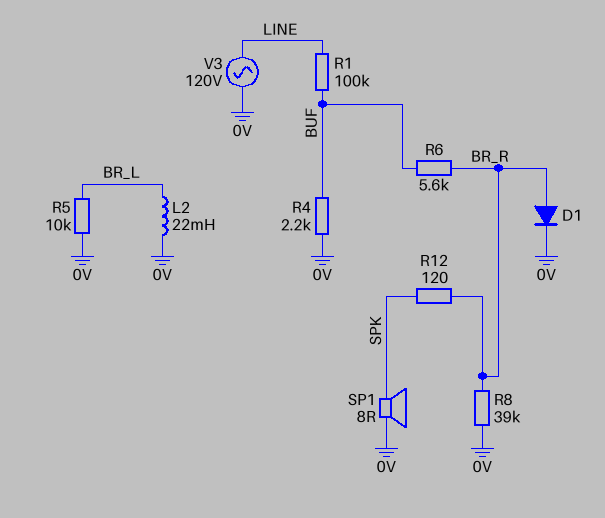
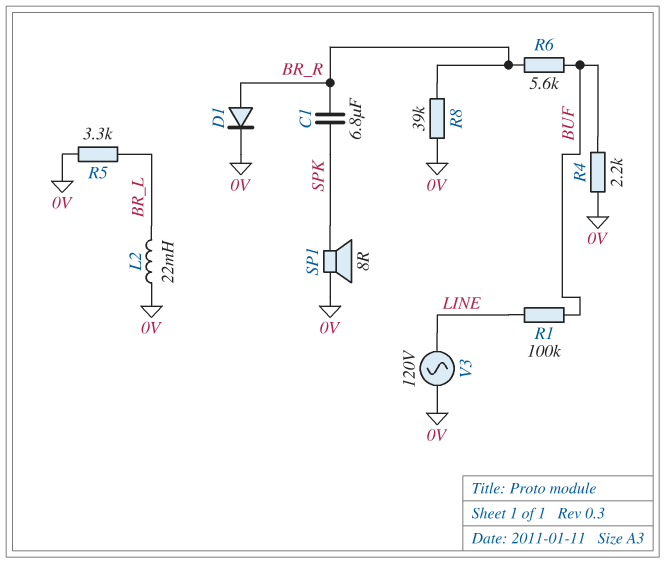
C1: none -> 6.8uF (BR_R, SPK)
R5: 10k (0V, BR_L) -> 3.3k (0V, BR_L)
R12: 120 (BR_R, SPK) -> none

